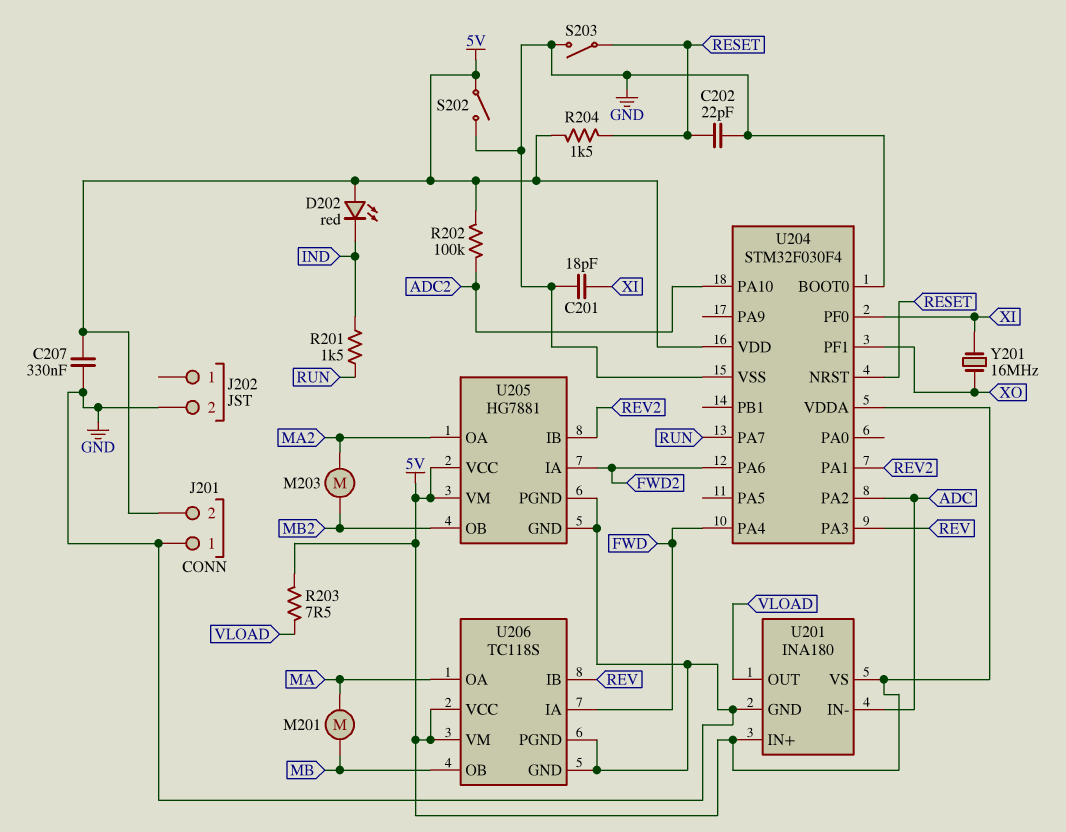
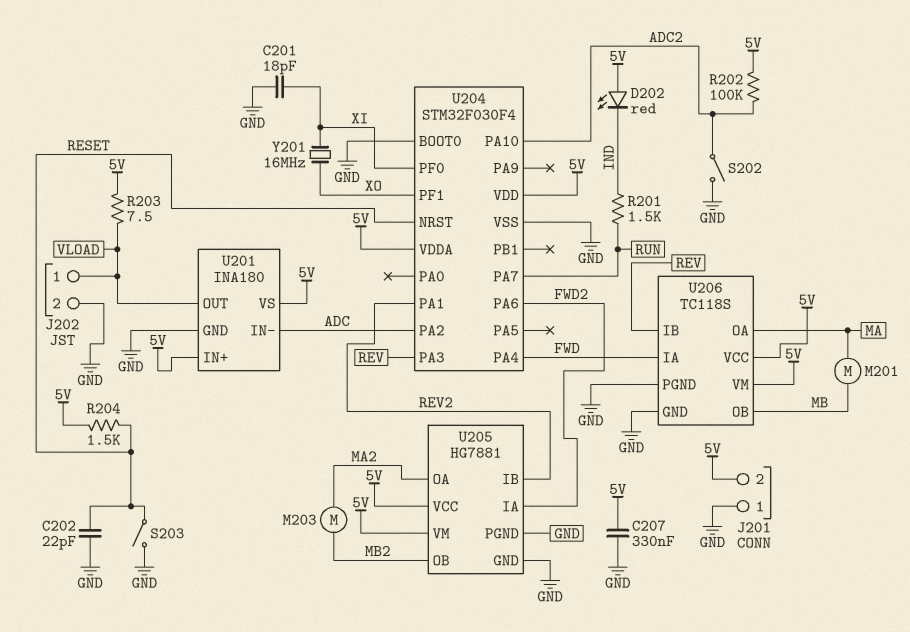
J202 pin 1: none -> VLOAD
S202: switch (5V, GND) -> switch (ADC2, GND)

